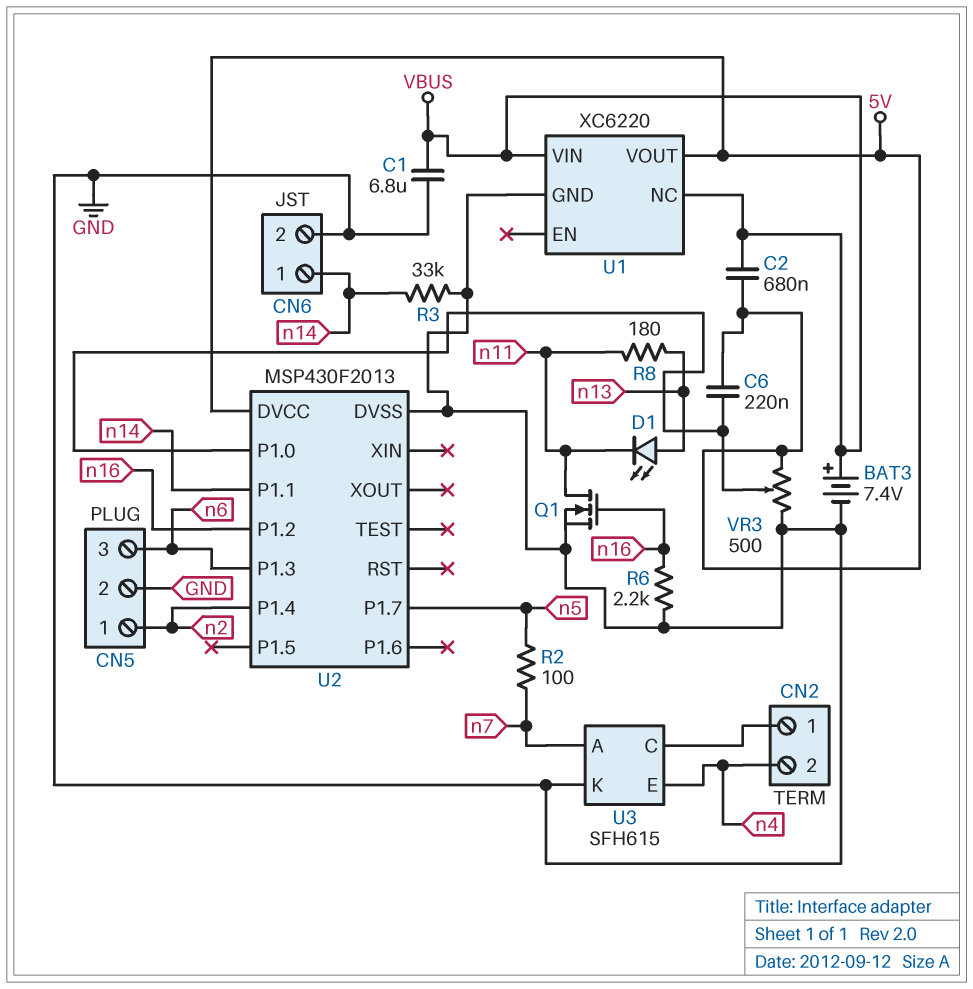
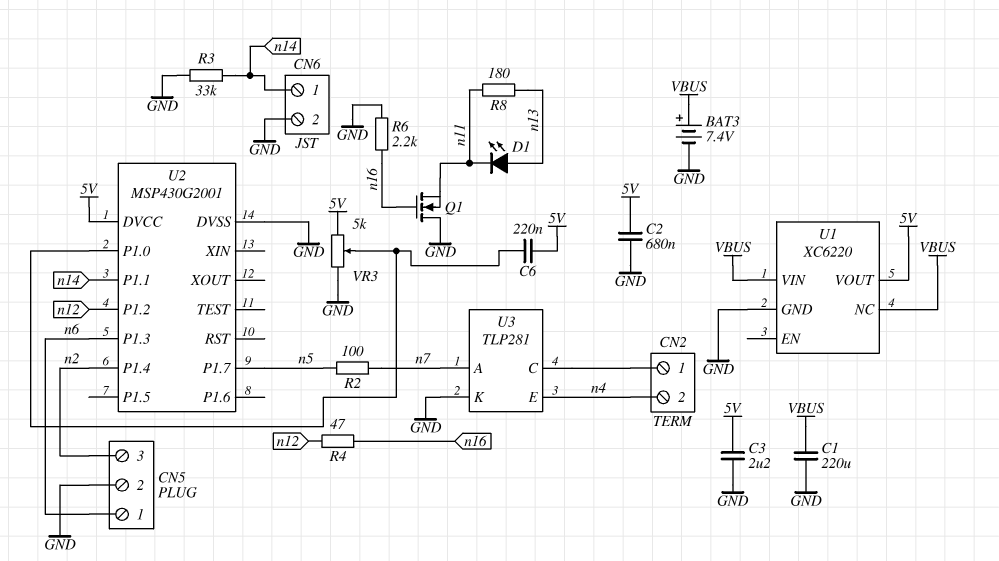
C1: 6.8uF (GND, VBUS) -> 220uF (GND, VBUS)
C2: 680nF (5V, VBUS) -> 680nF (5V, GND)
C3: none -> 2.2uF (5V, GND)
CN5 pin 1: n2 -> n6
CN5 pin 3: n6 -> n2
Q1: NMOS (G n16, D n11, S GND) -> NMOS (G n16, D GND, S n11)
R4: none -> 47 (n12, n16)
U2: MSP430F2013 -> MSP430G2001
U2 pin P1.2: n16 -> n12
U3: SFH615 -> TLP281
VR3: 500 (5V, GND, wiper U2/P1.0) -> 5k (5V, GND, wiper U2/P1.0)

